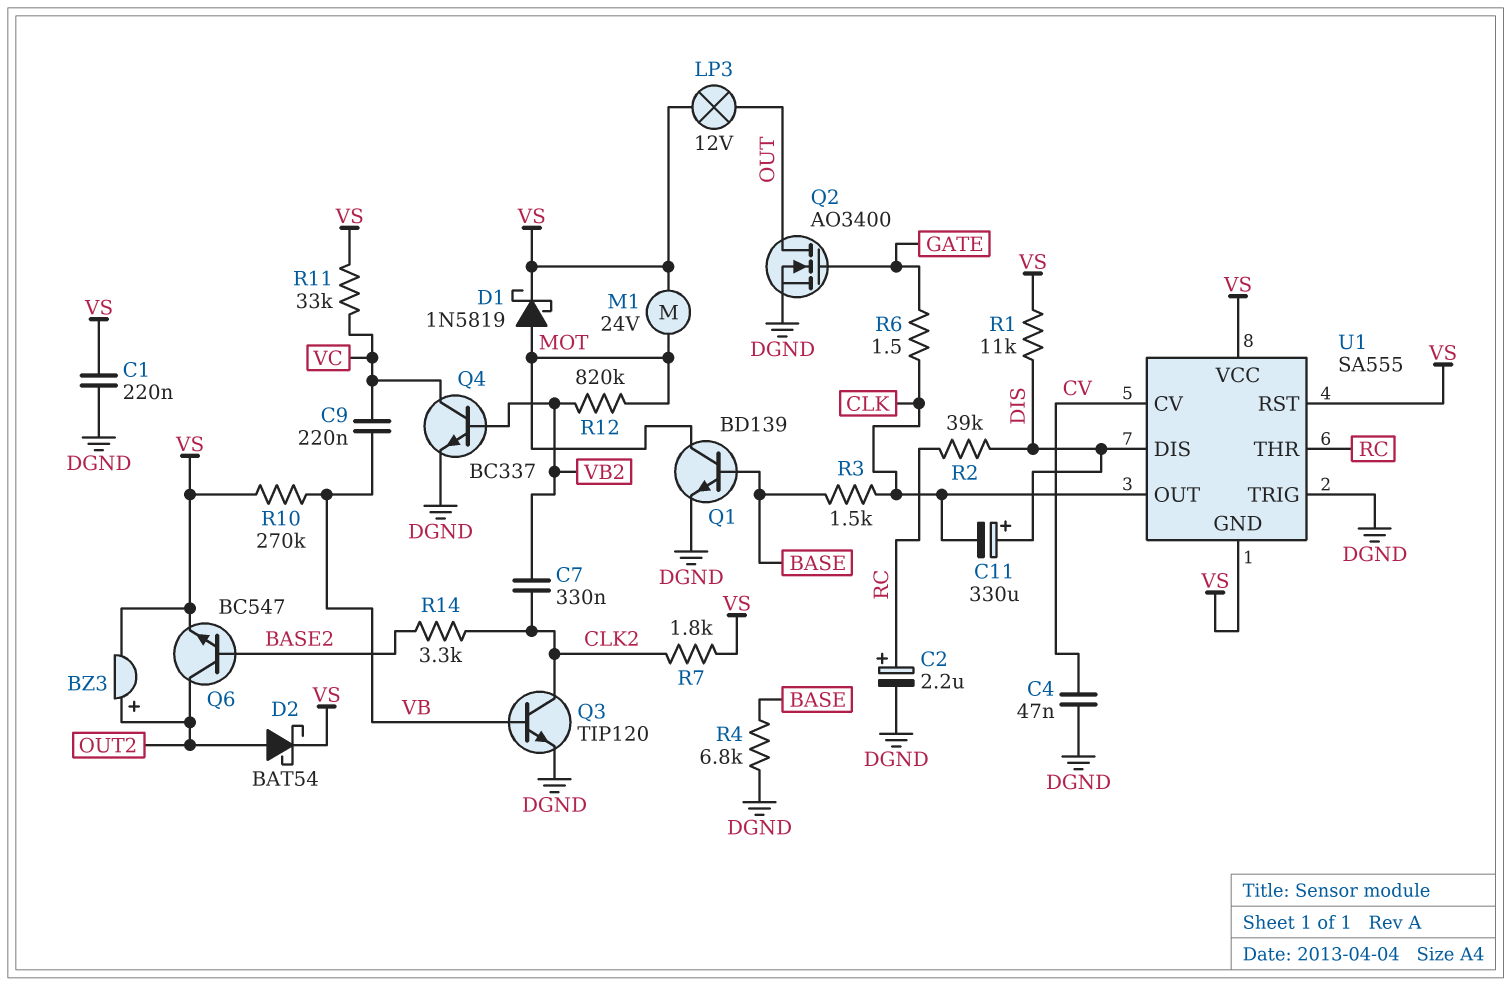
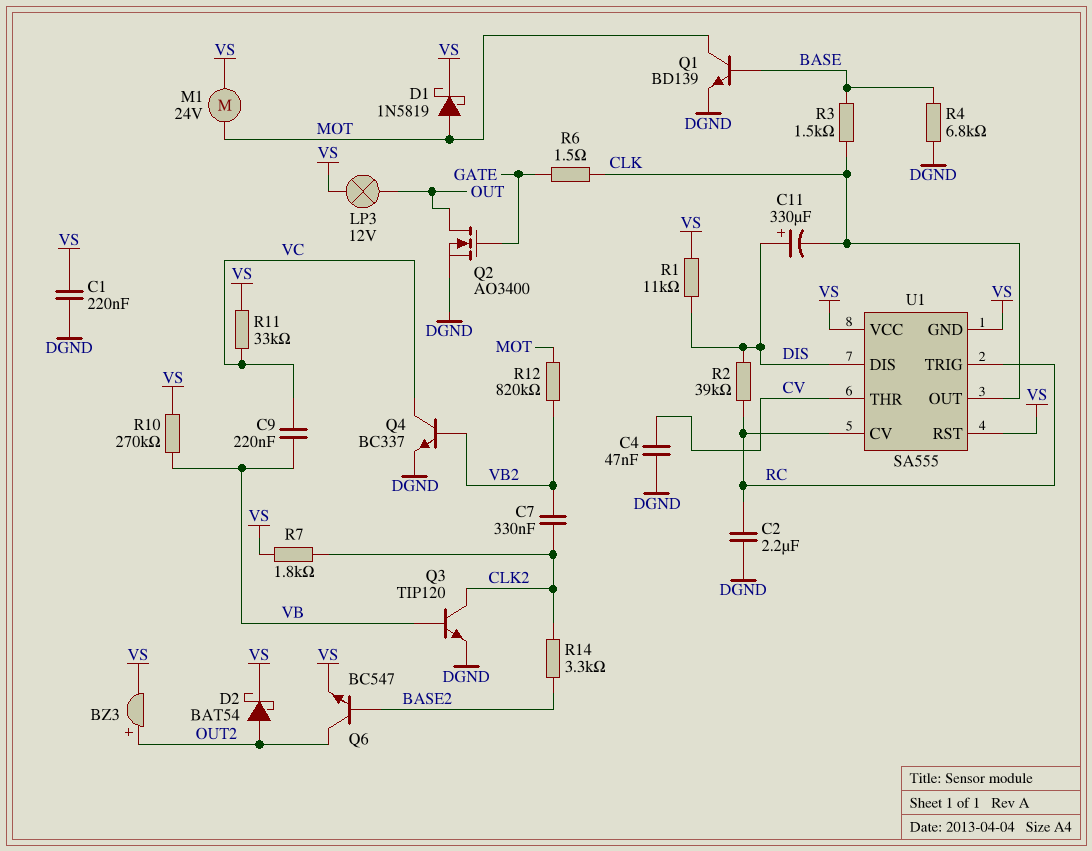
C2: 2.2uF (plus RC, minus DGND) -> 2.2uF (DGND, RC)
U1 pin CV: CV -> RC
U1 pin THR: RC -> CV
U1 pin TRIG: DGND -> RC

